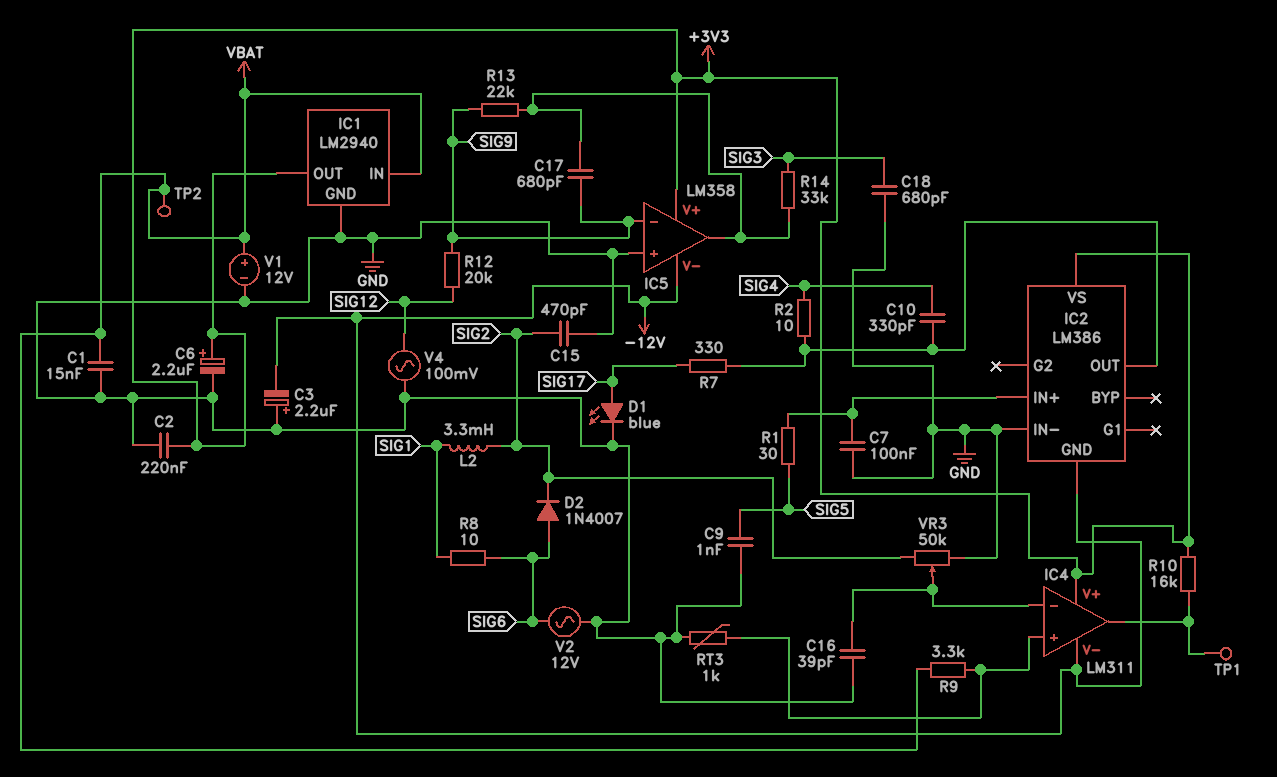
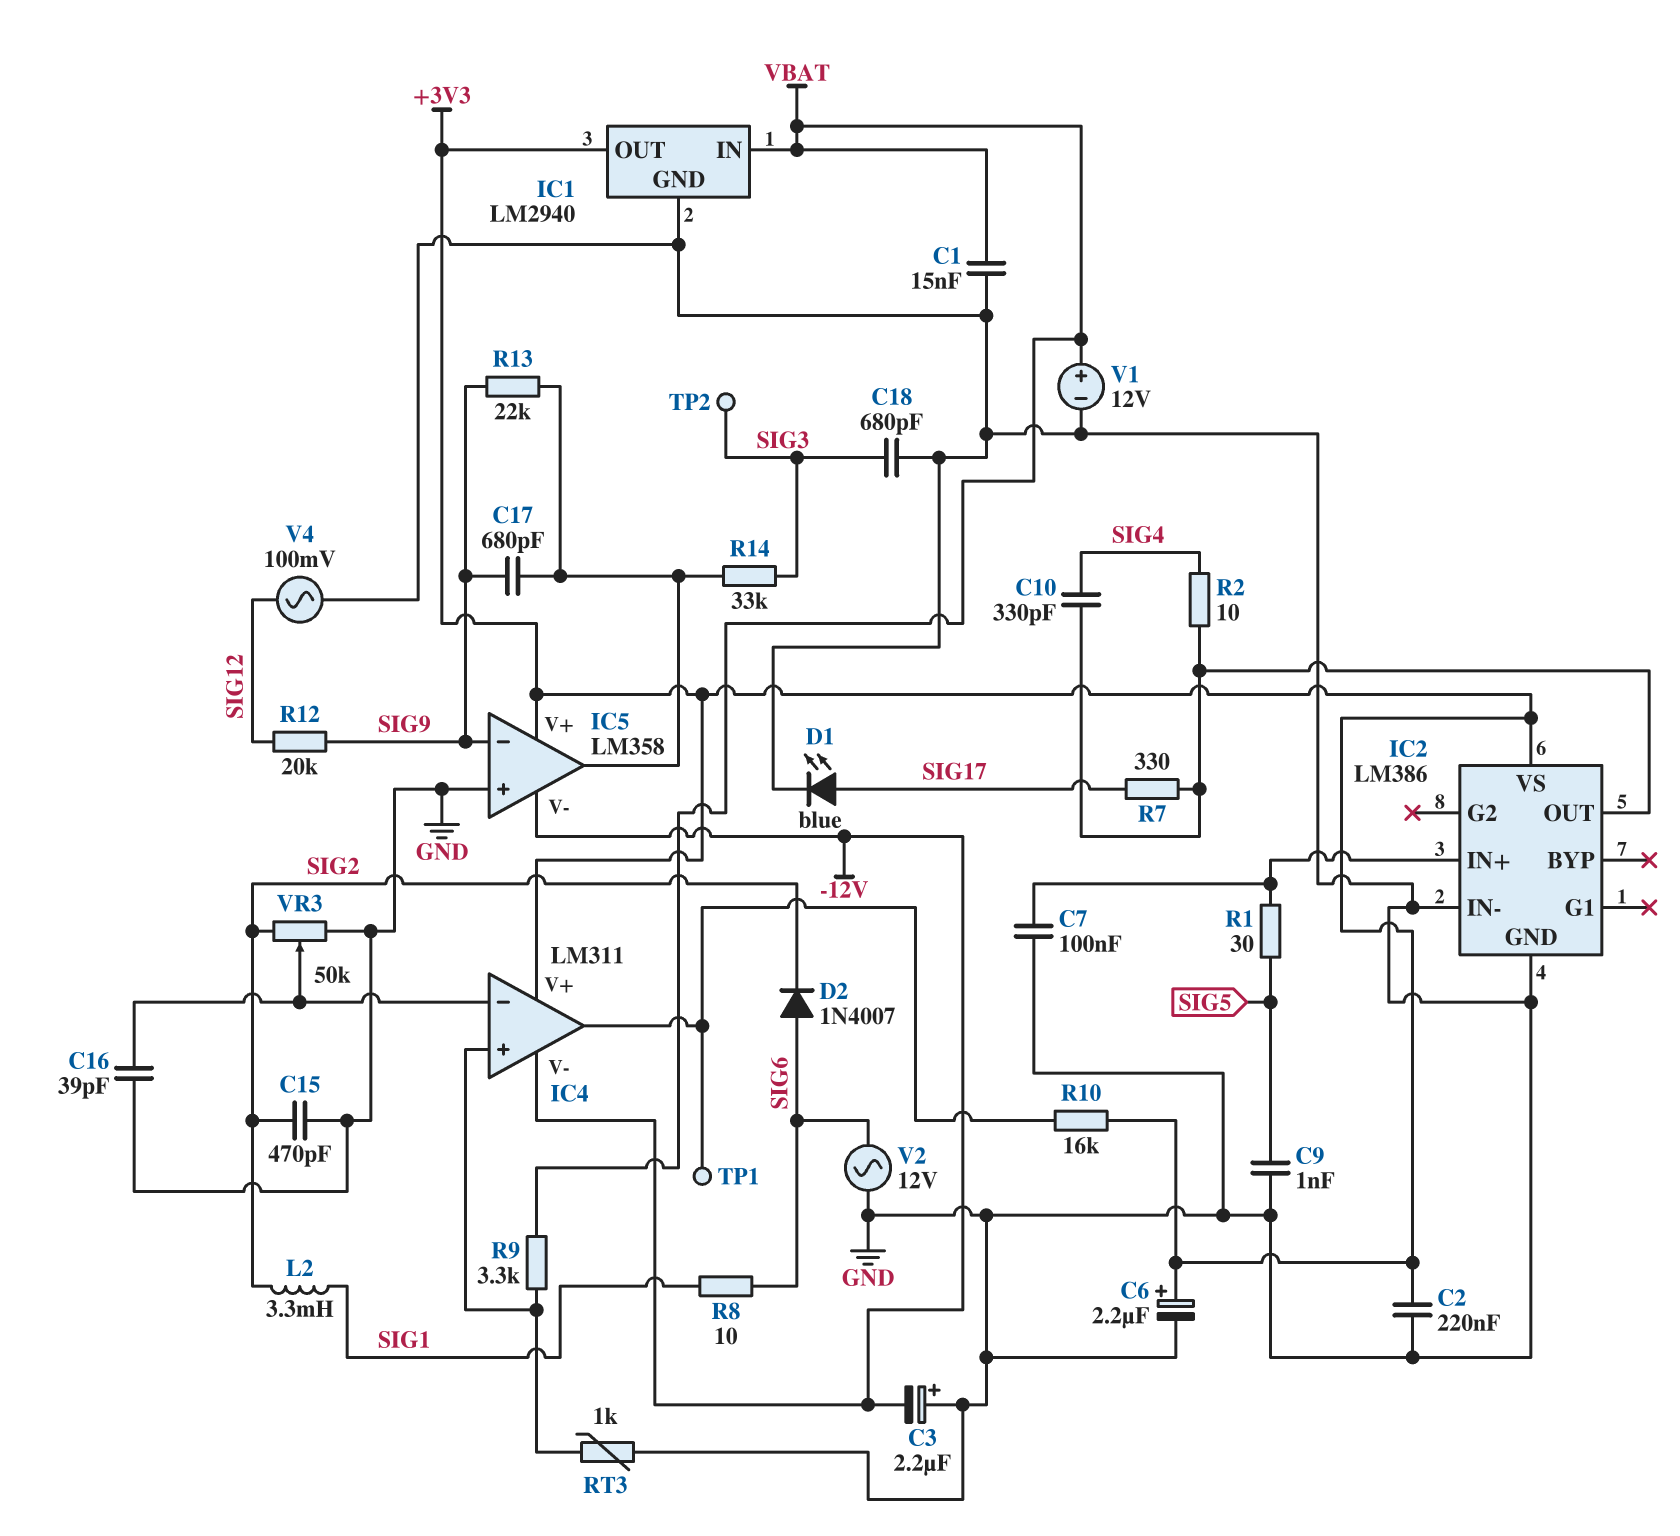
IC2 pin GND: -12V -> GND
TP2: test point (VBAT) -> test point (SIG3)

